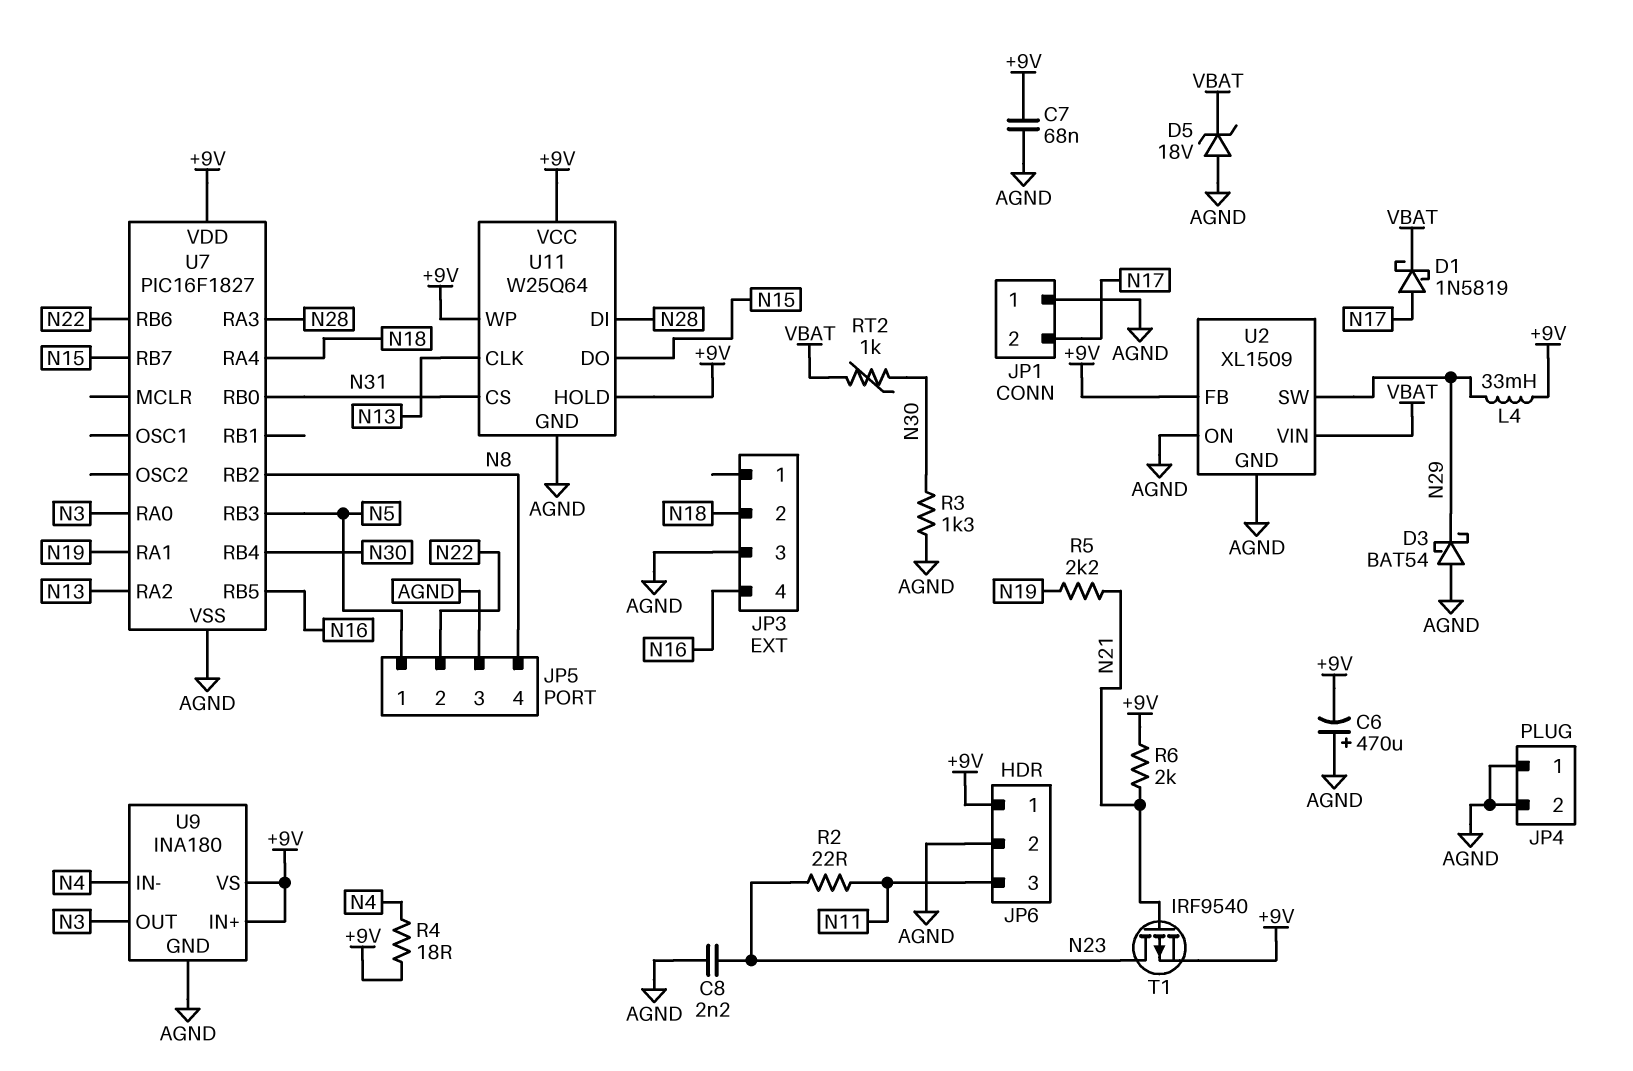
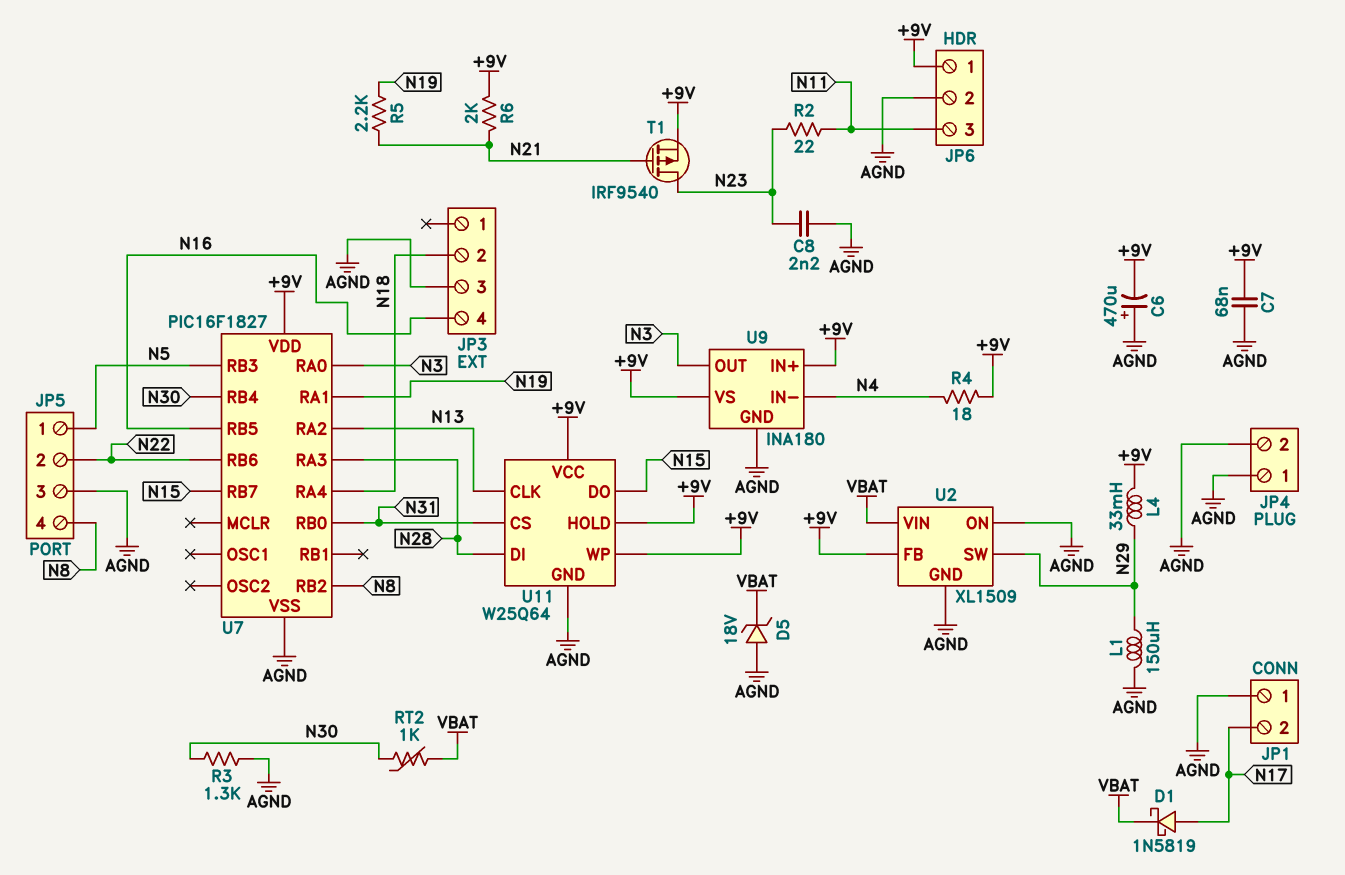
D3: schottky BAT54 (A AGND, K N29) -> none
L1: none -> 150uH (AGND, N29)

